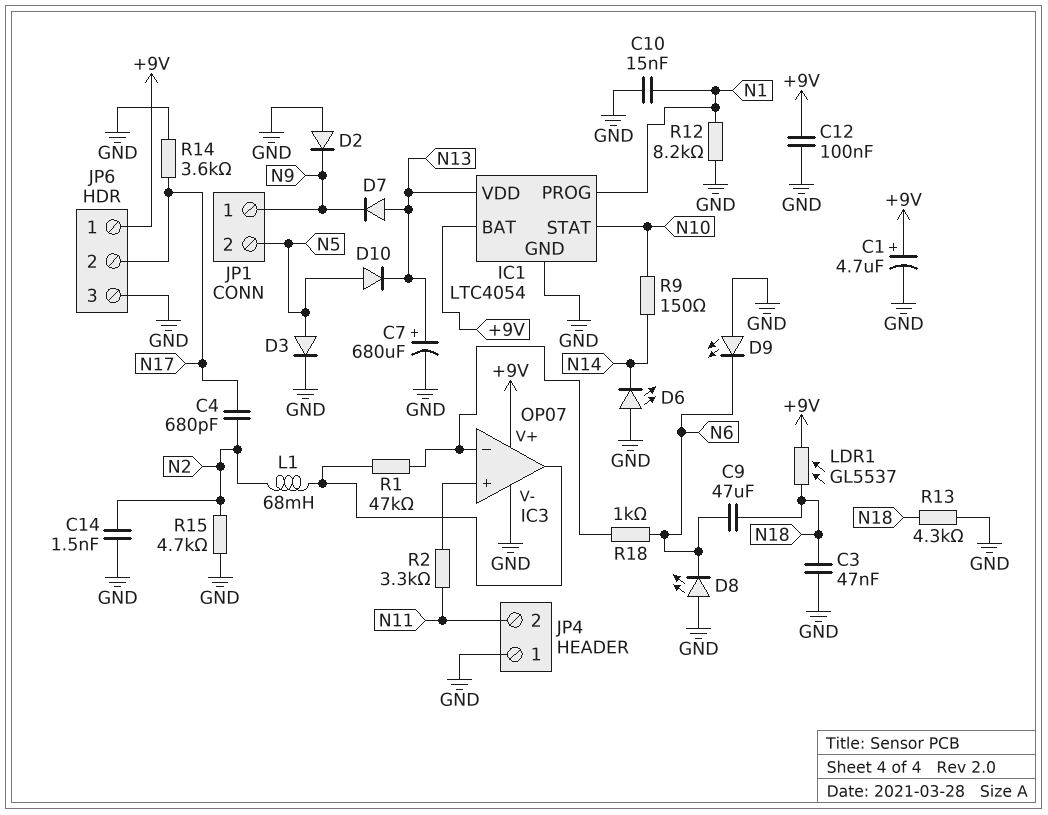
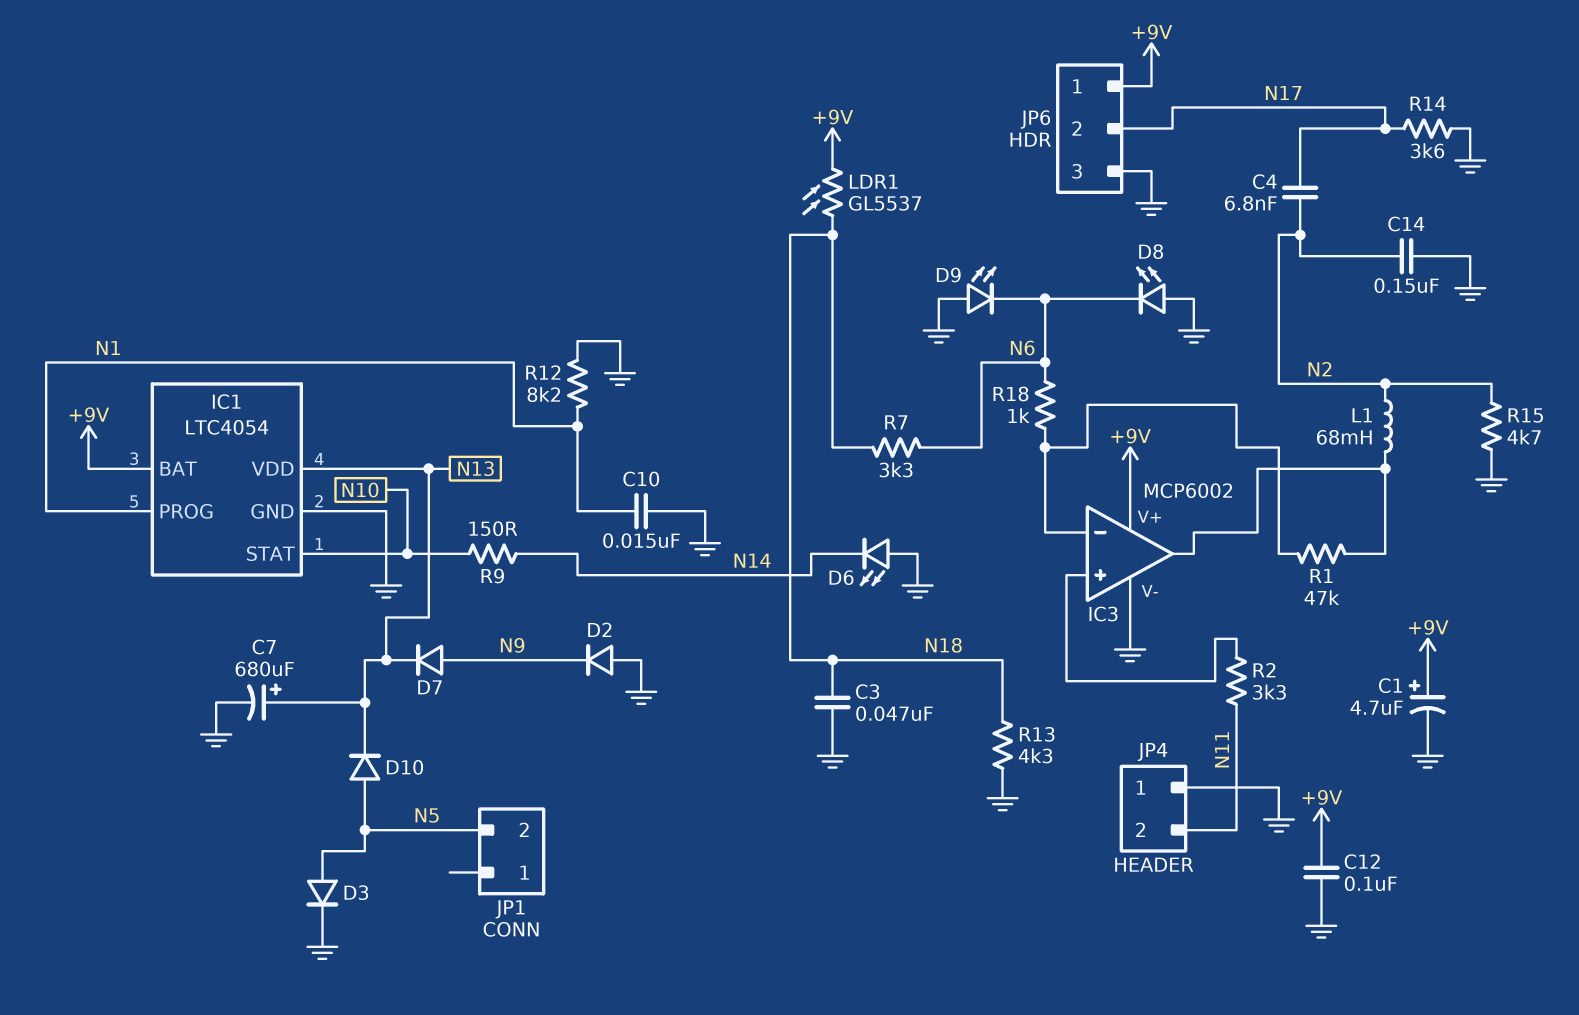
C4: 680pF (N2, N17) -> 6.8nF (N2, N17)
C9: 47uF (N6, N18) -> none
C14: 1.5nF (GND, N2) -> 150nF (GND, N2)
D7: diode (A N13, K N9) -> diode (A N9, K N13)
IC3: OP07 -> MCP6002
JP1 pin 1: N9 -> none
R7: none -> 3.3k (N6, N18)

